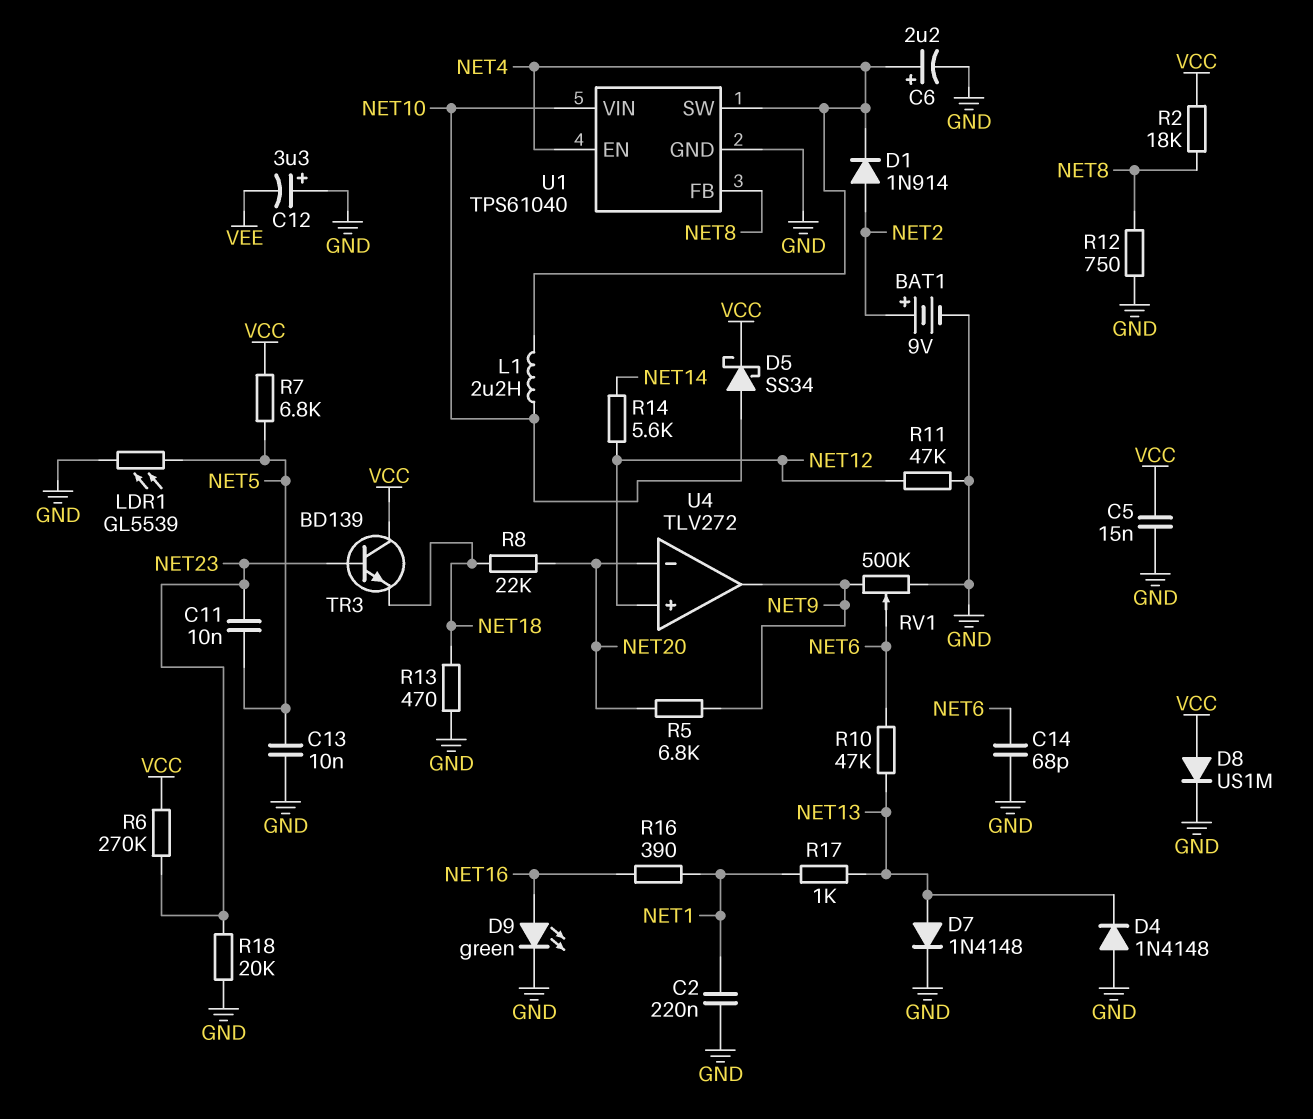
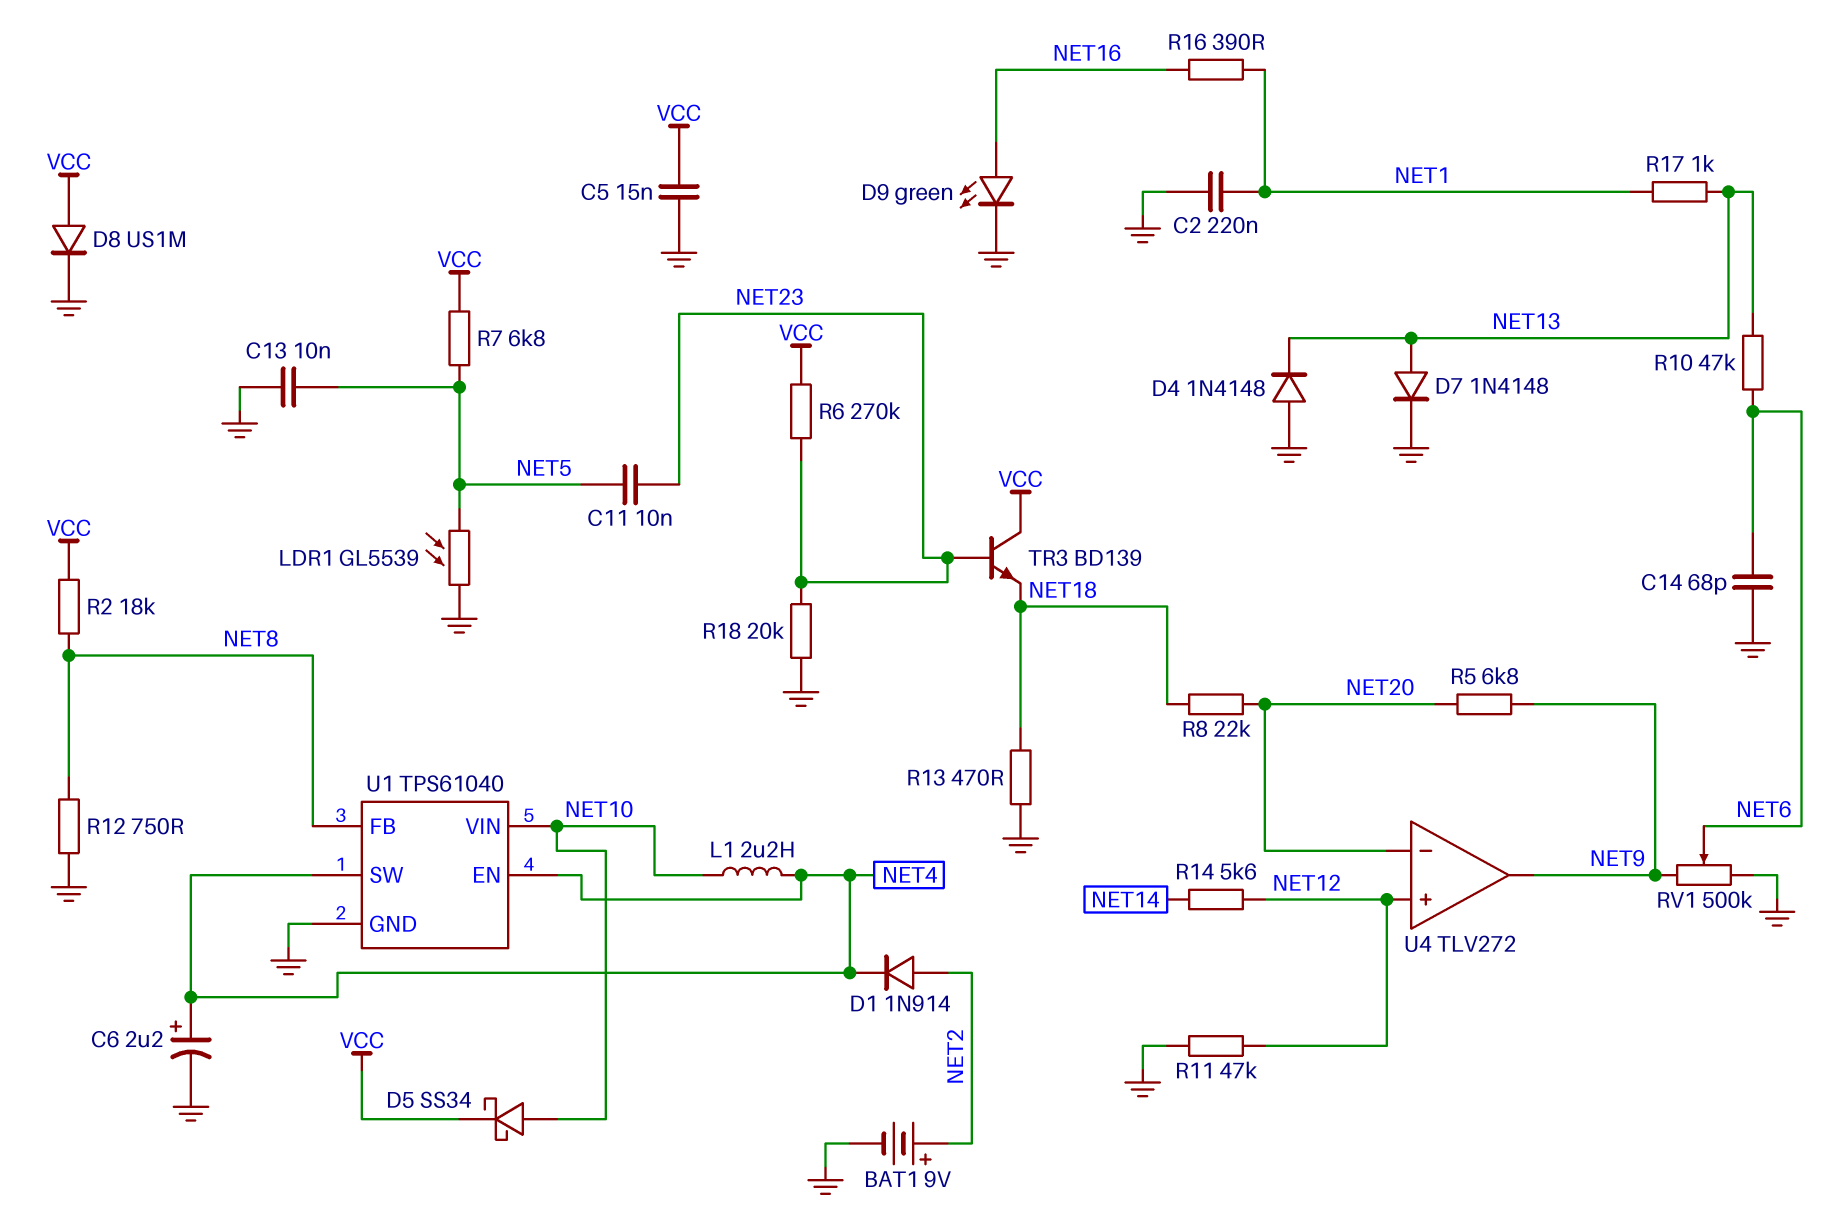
C12: 3.3uF (plus GND, minus VEE) -> none

